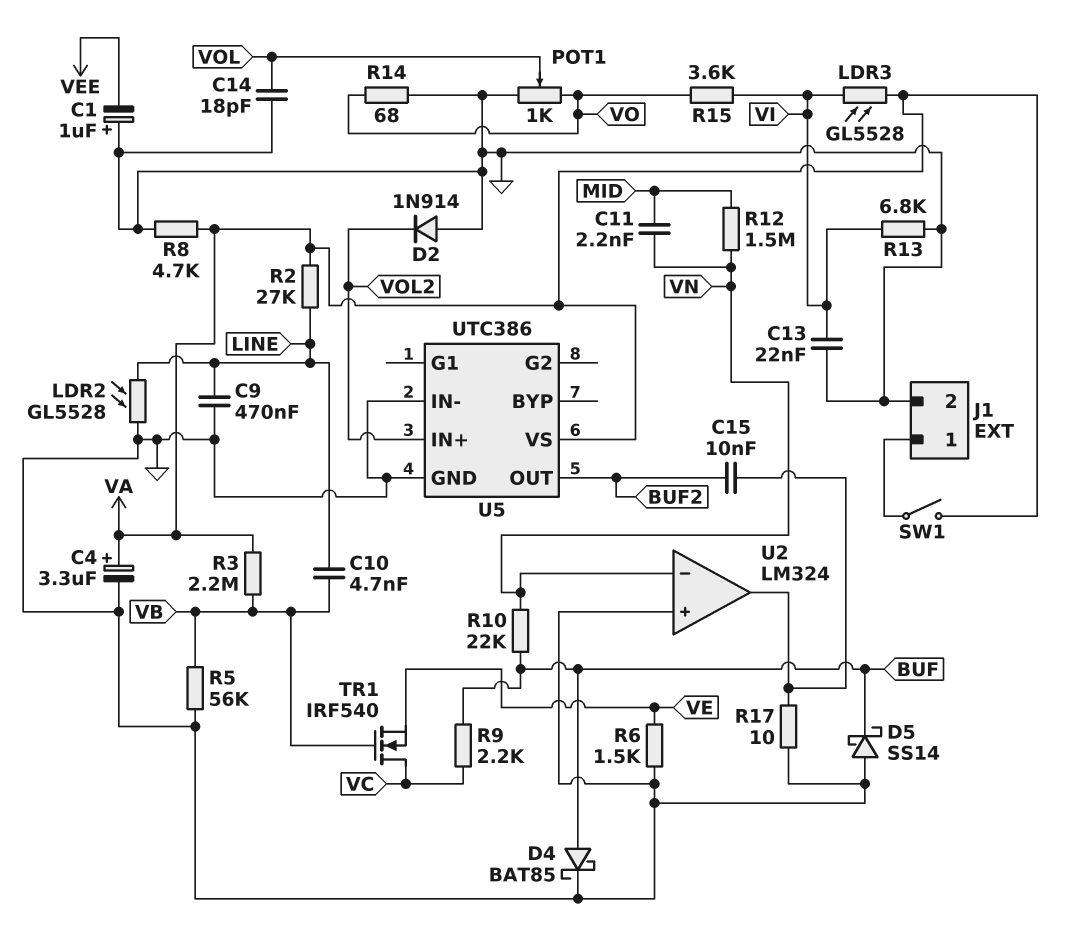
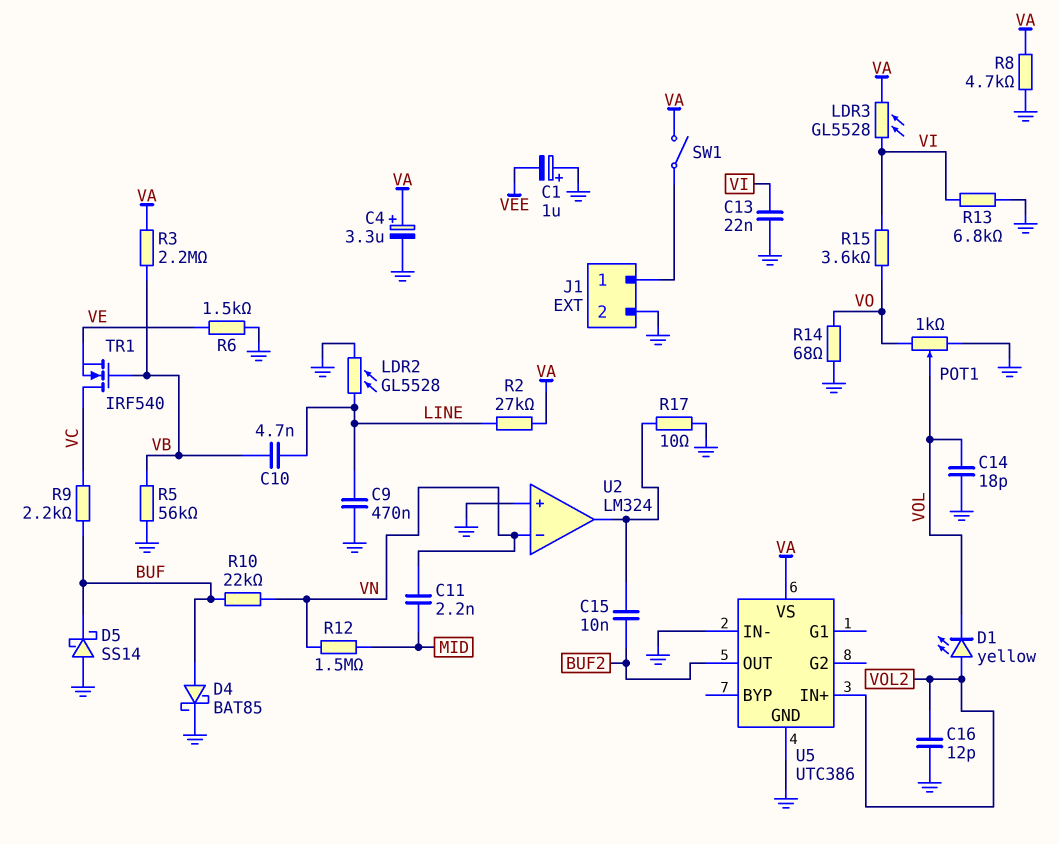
C16: none -> 12pF (GND, VOL2)
D1: none -> LED yellow (A VOL2, K VOL)
D2: diode 1N914 (A GND, K VOL2) -> none

